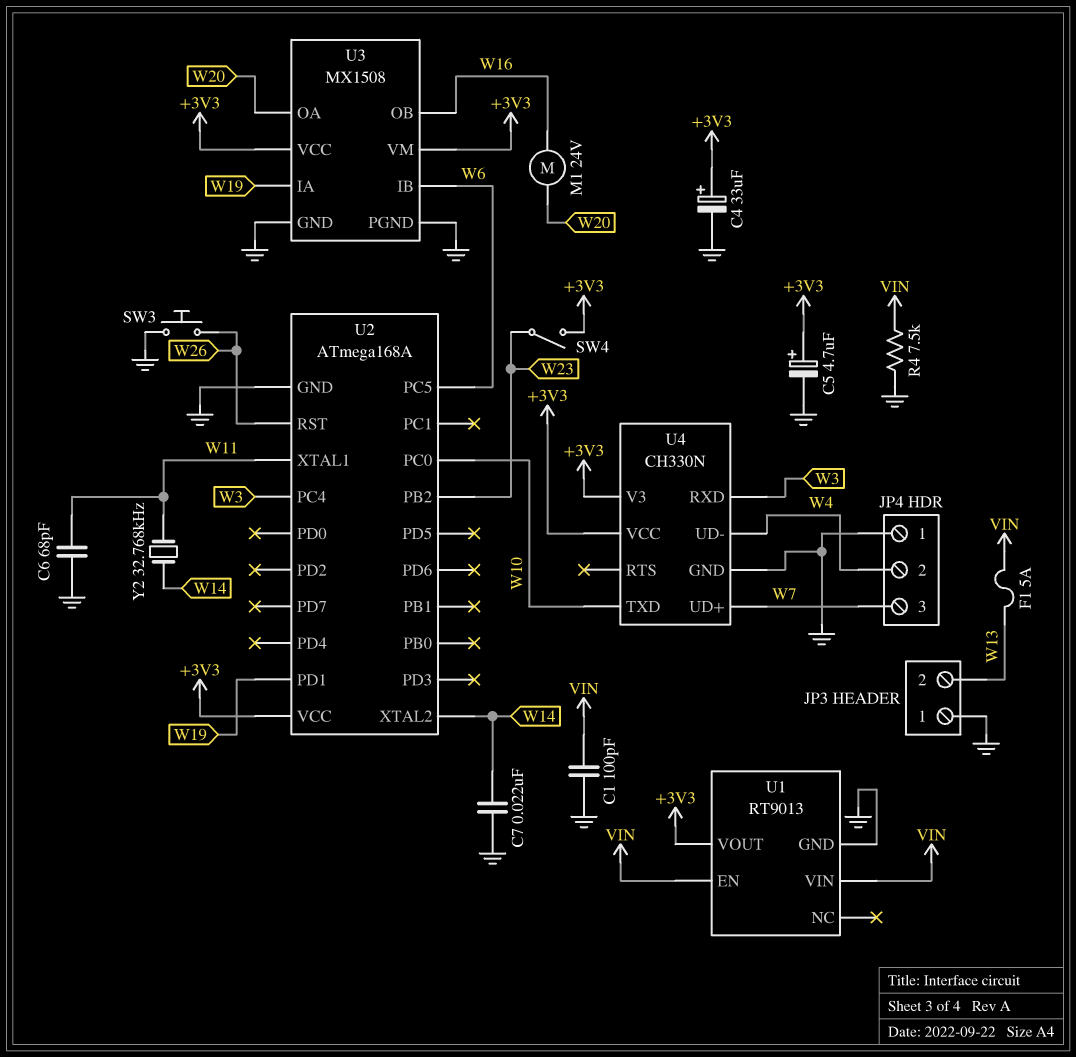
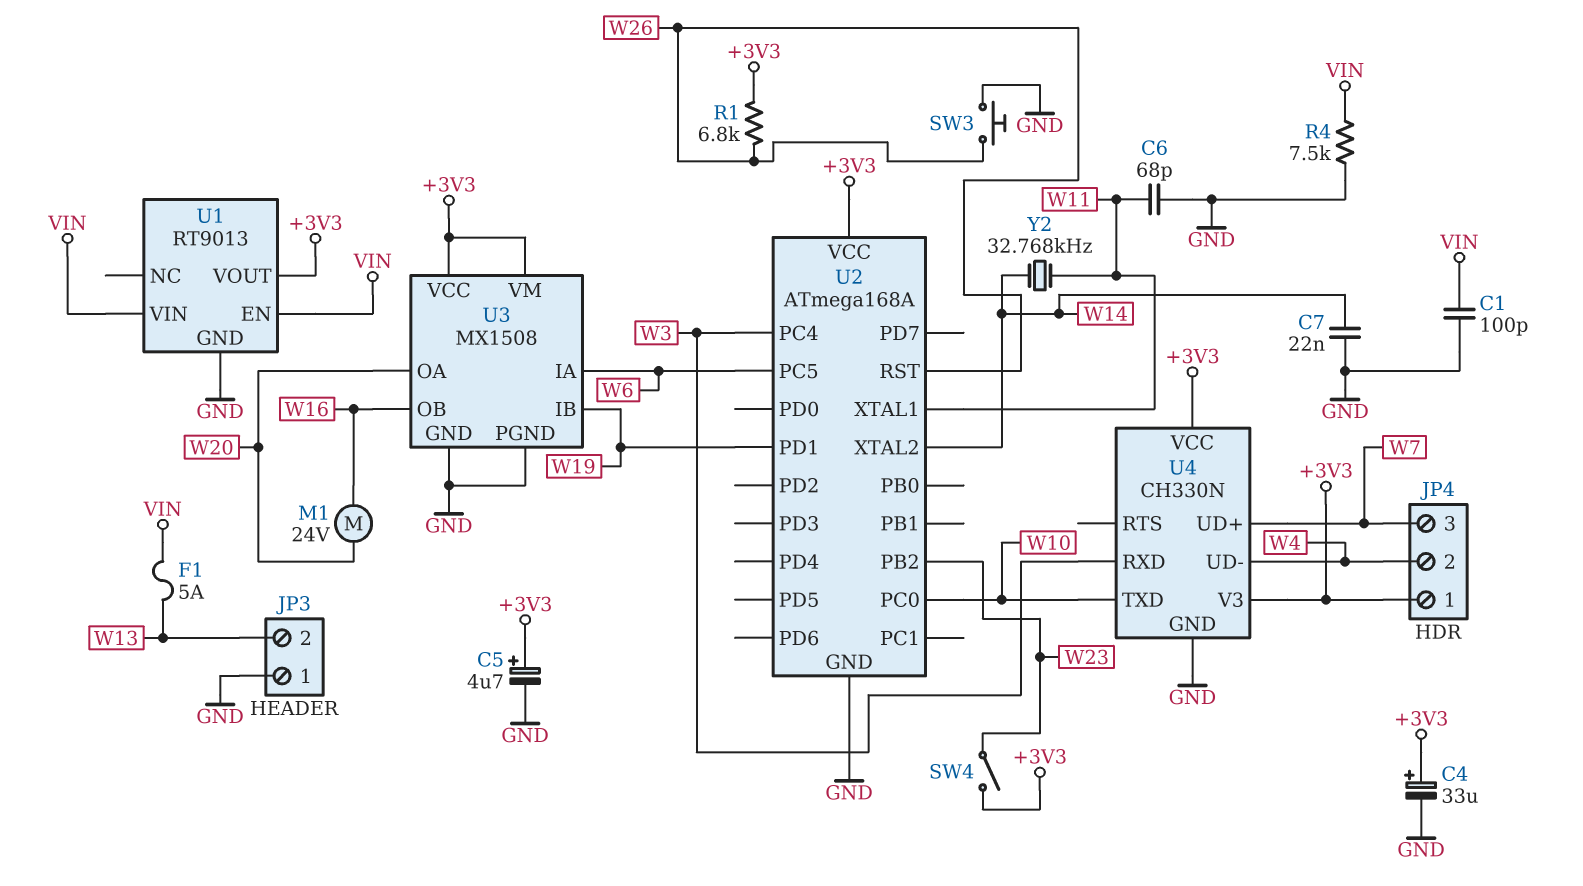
JP4 pin 1: GND -> +3V3
R1: none -> 6.8k (+3V3, W26)
U3 pin IA: W19 -> W6
U3 pin IB: W6 -> W19

